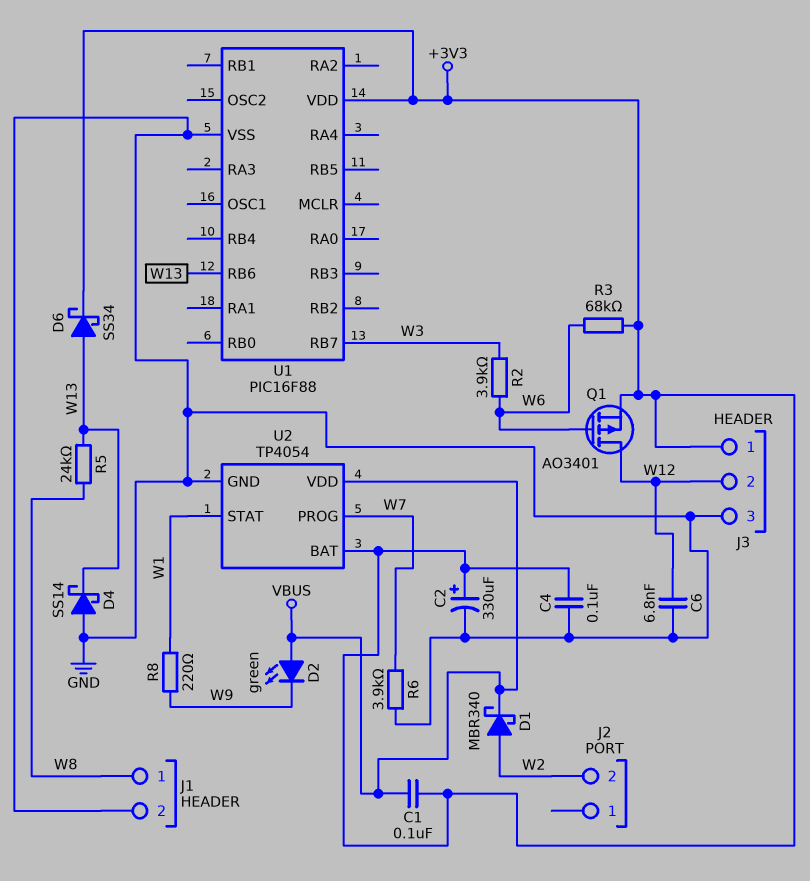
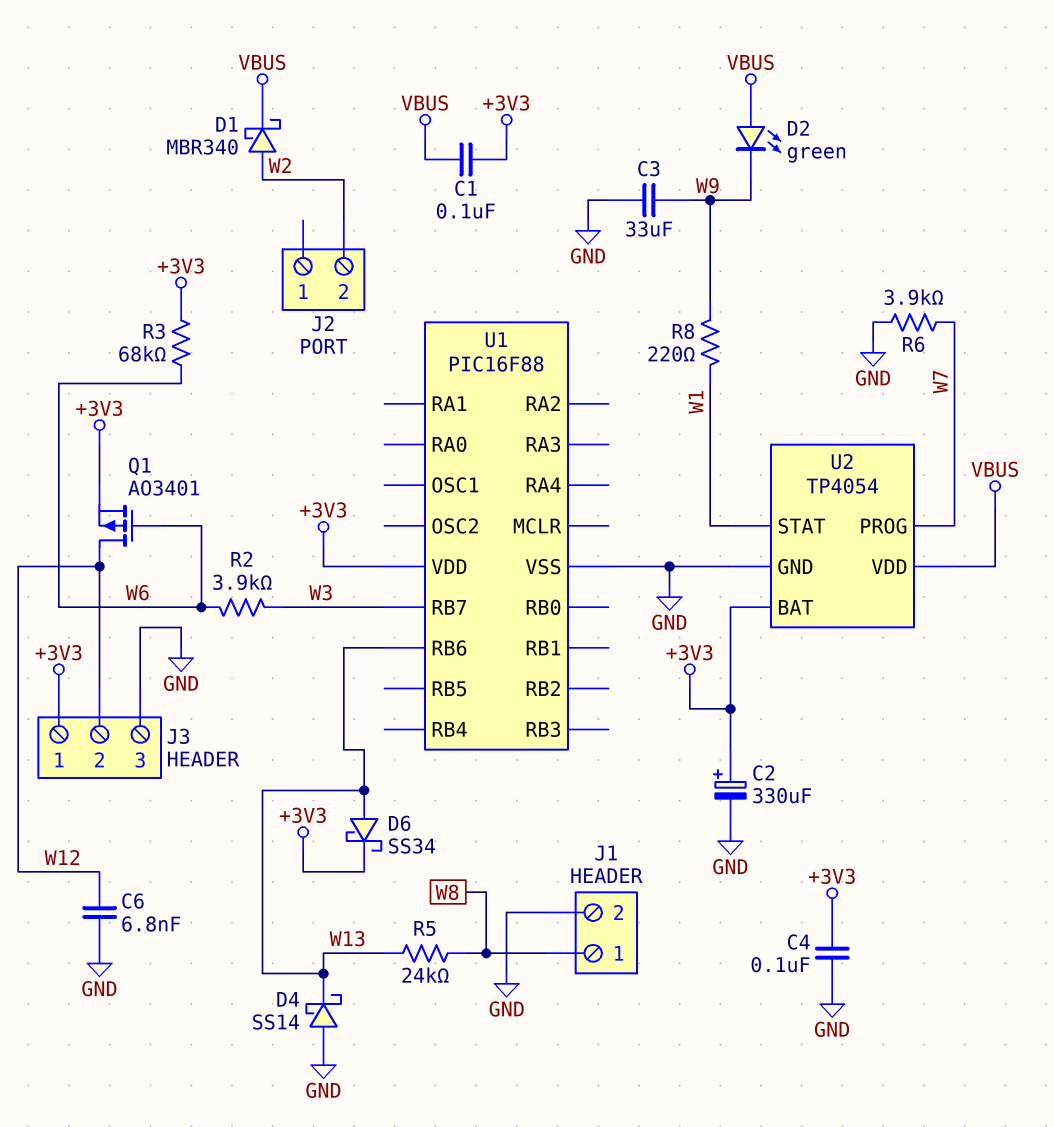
C3: none -> 33uF (GND, W9)

